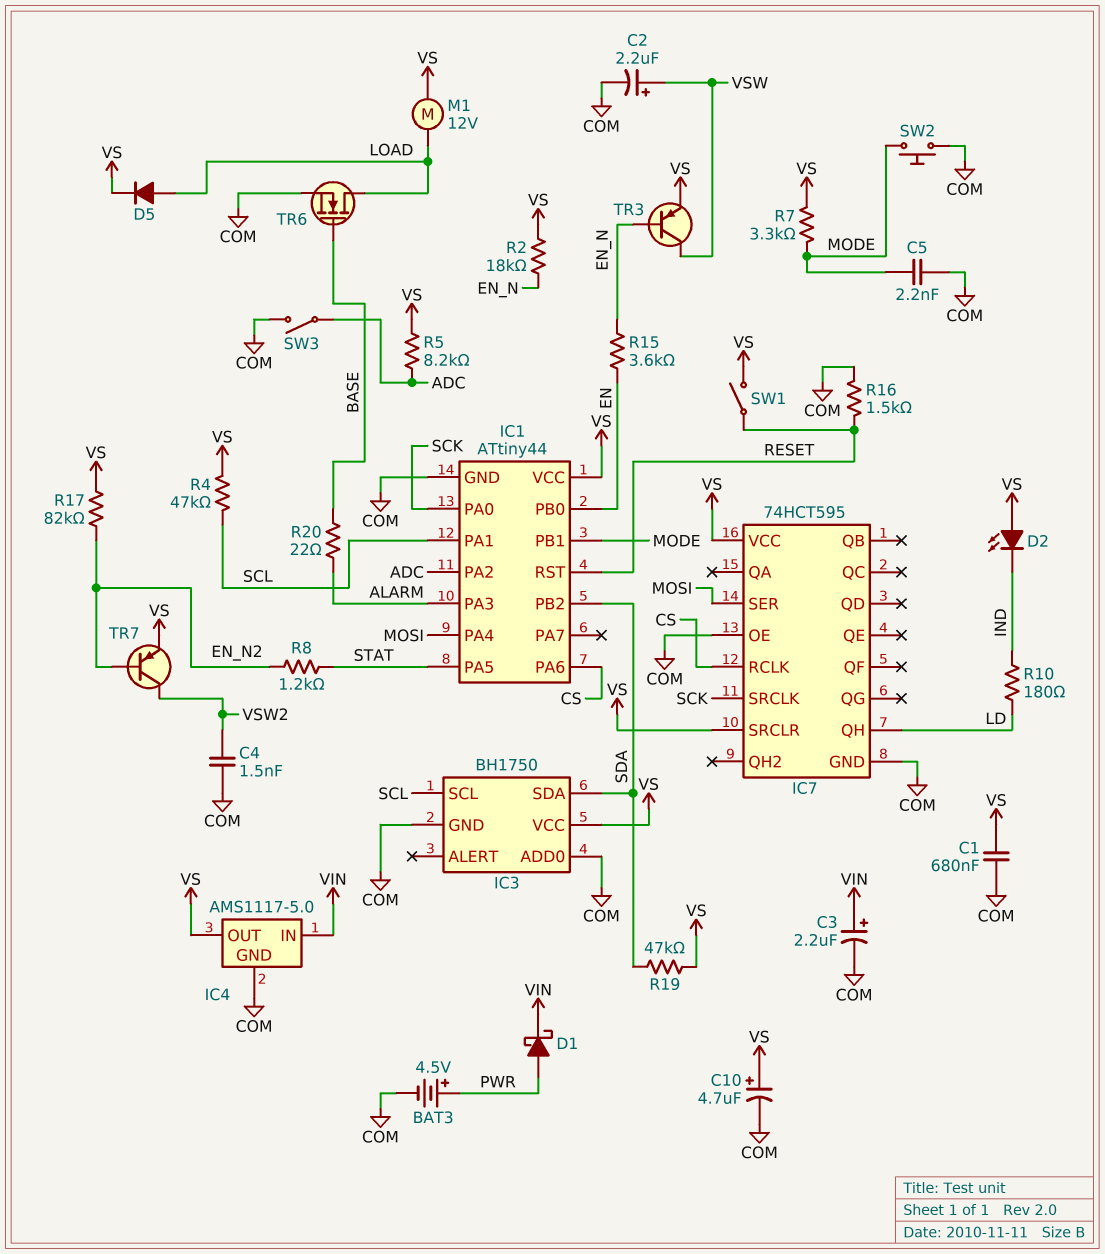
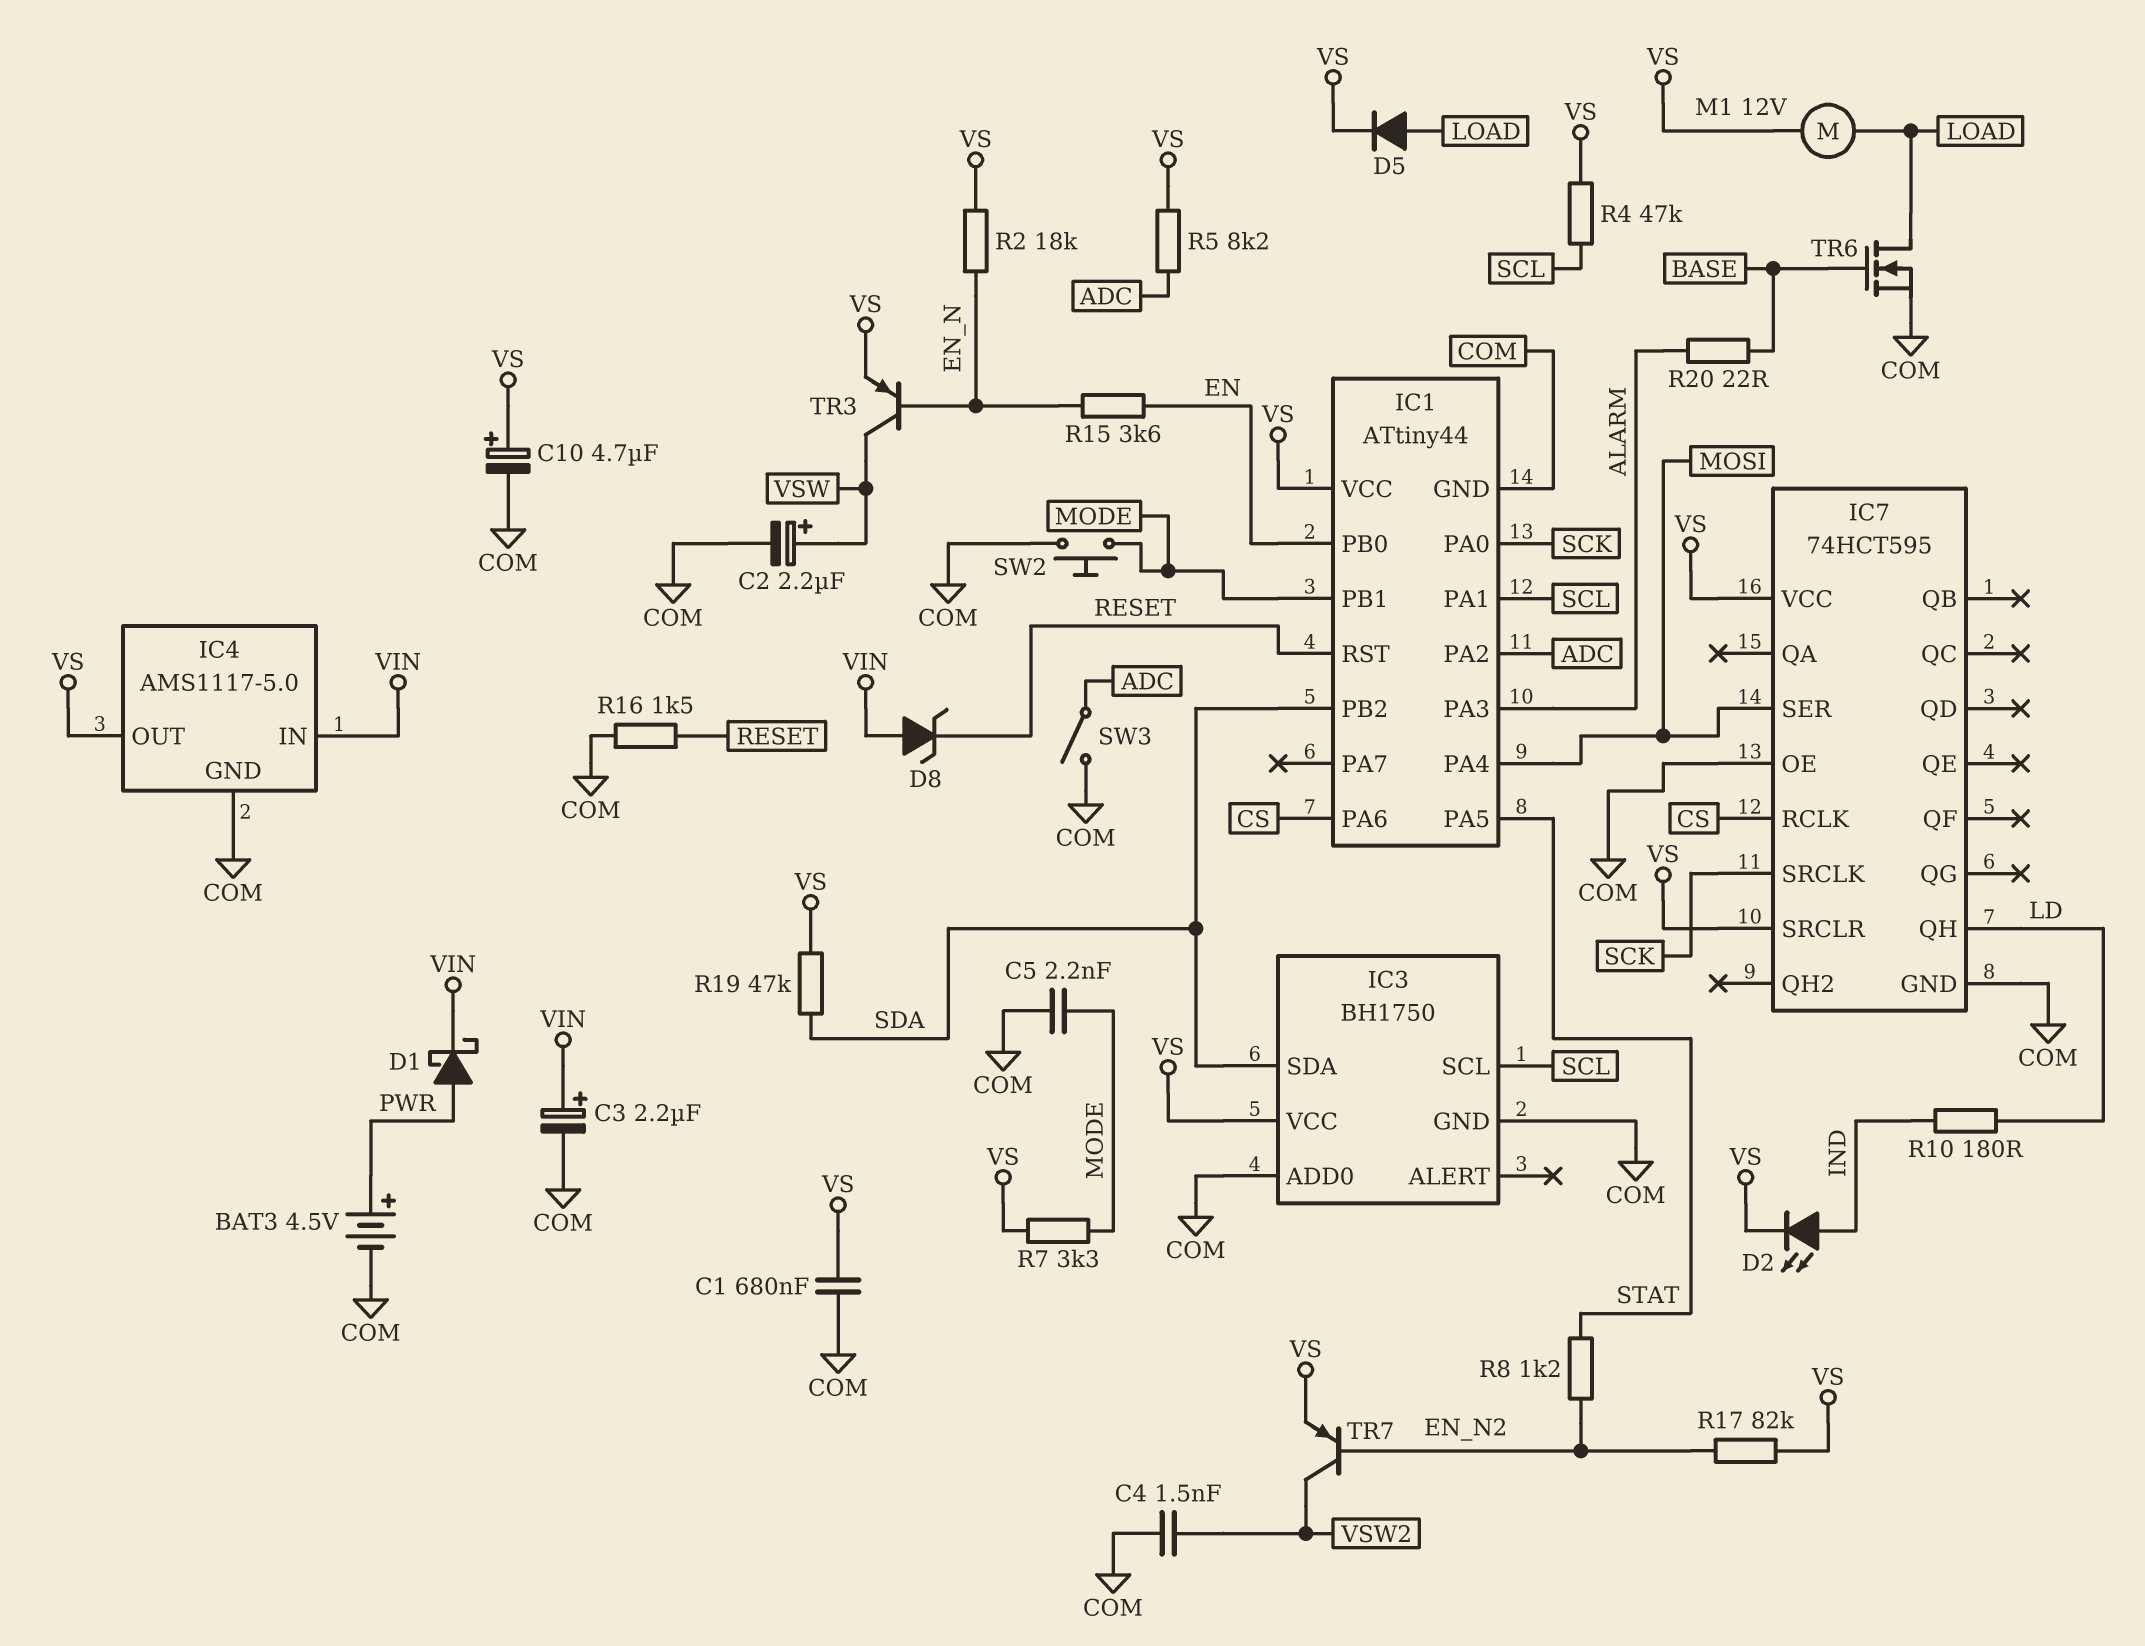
D2: LED (A VS, K IND) -> LED (A IND, K VS)
D8: none -> zener (A VIN, K RESET)
SW1: switch (RESET, VS) -> none

